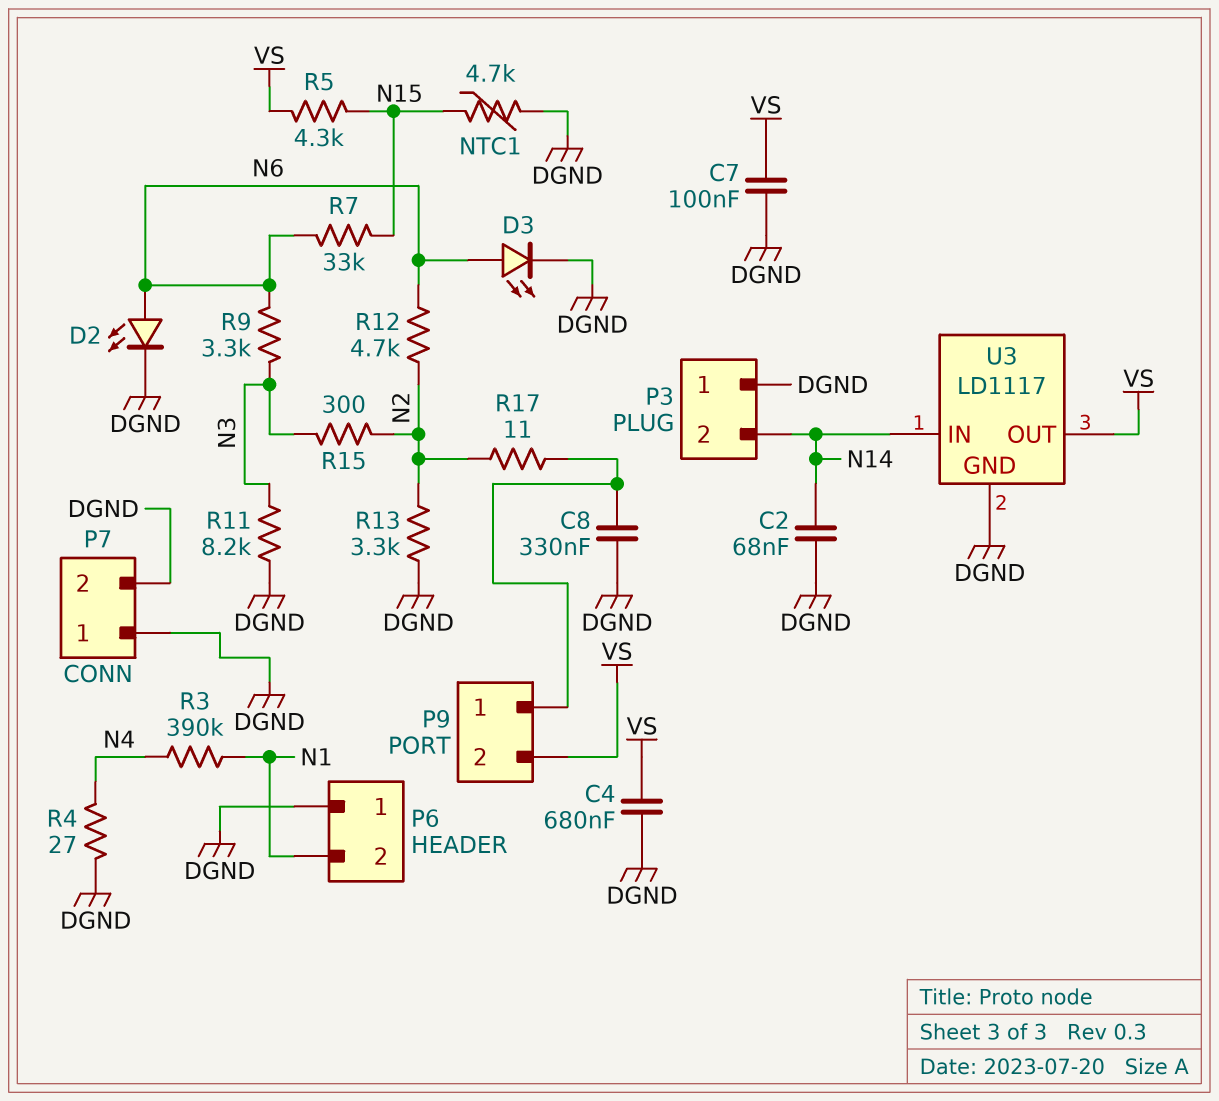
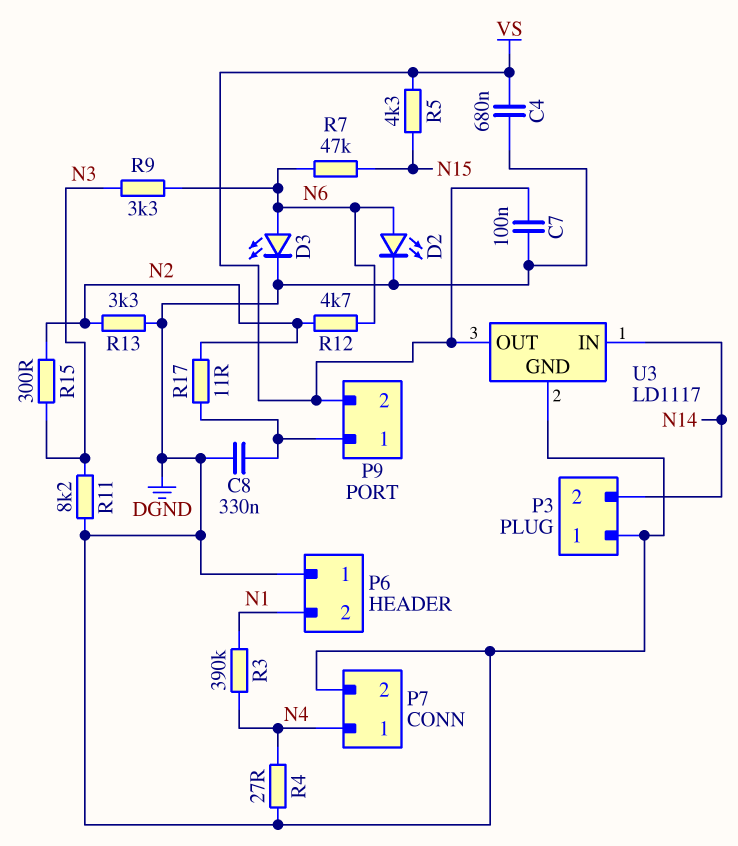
C2: 68nF (DGND, N14) -> none
NTC1: 4.7k (DGND, N15) -> none
P7 pin 1: DGND -> N4
R7: 33k (N6, N15) -> 47k (N6, N15)

